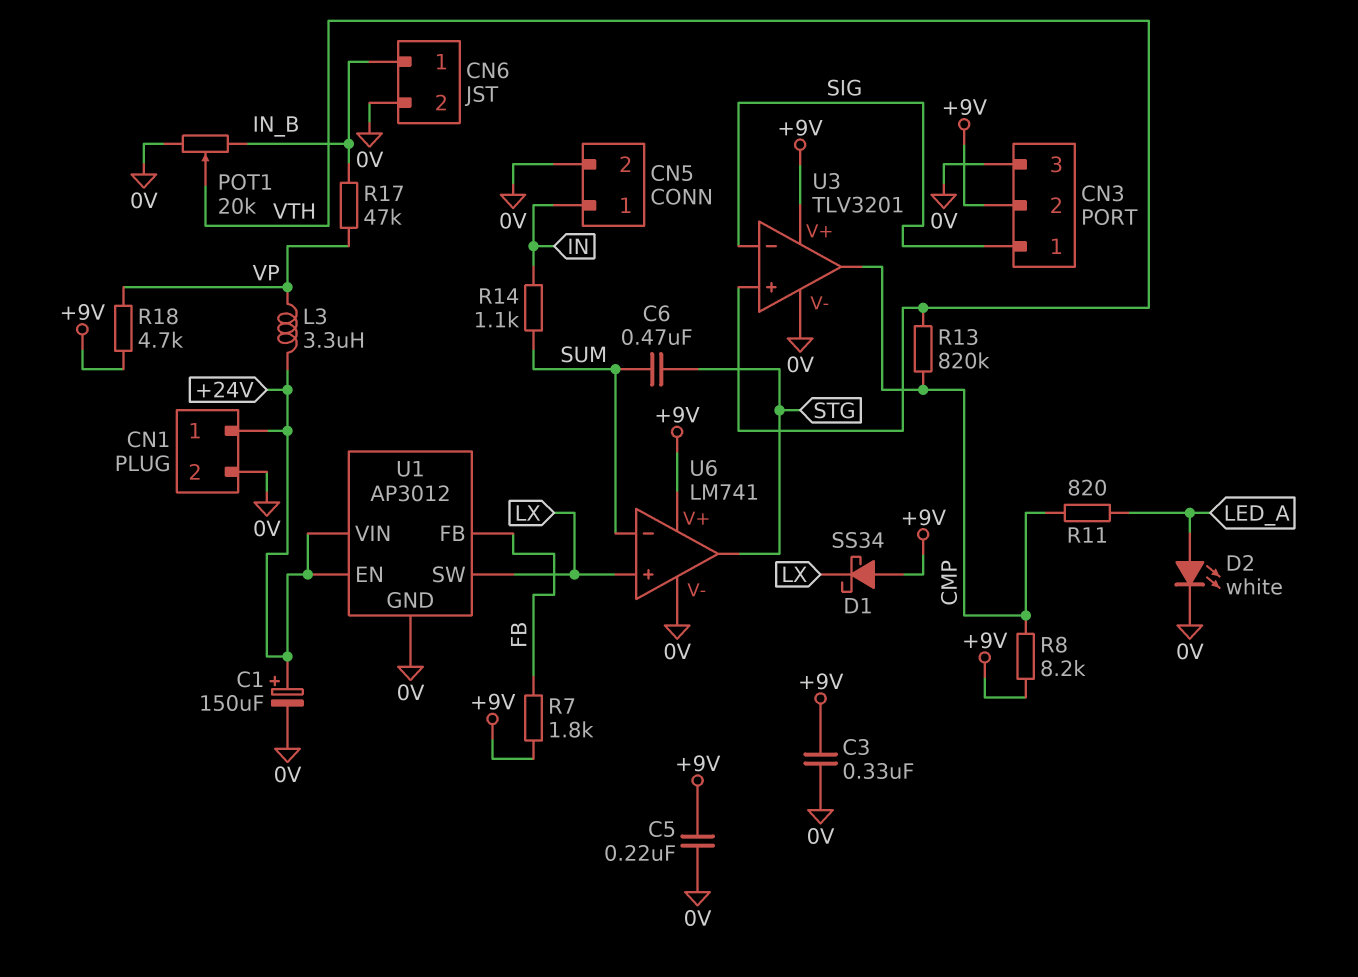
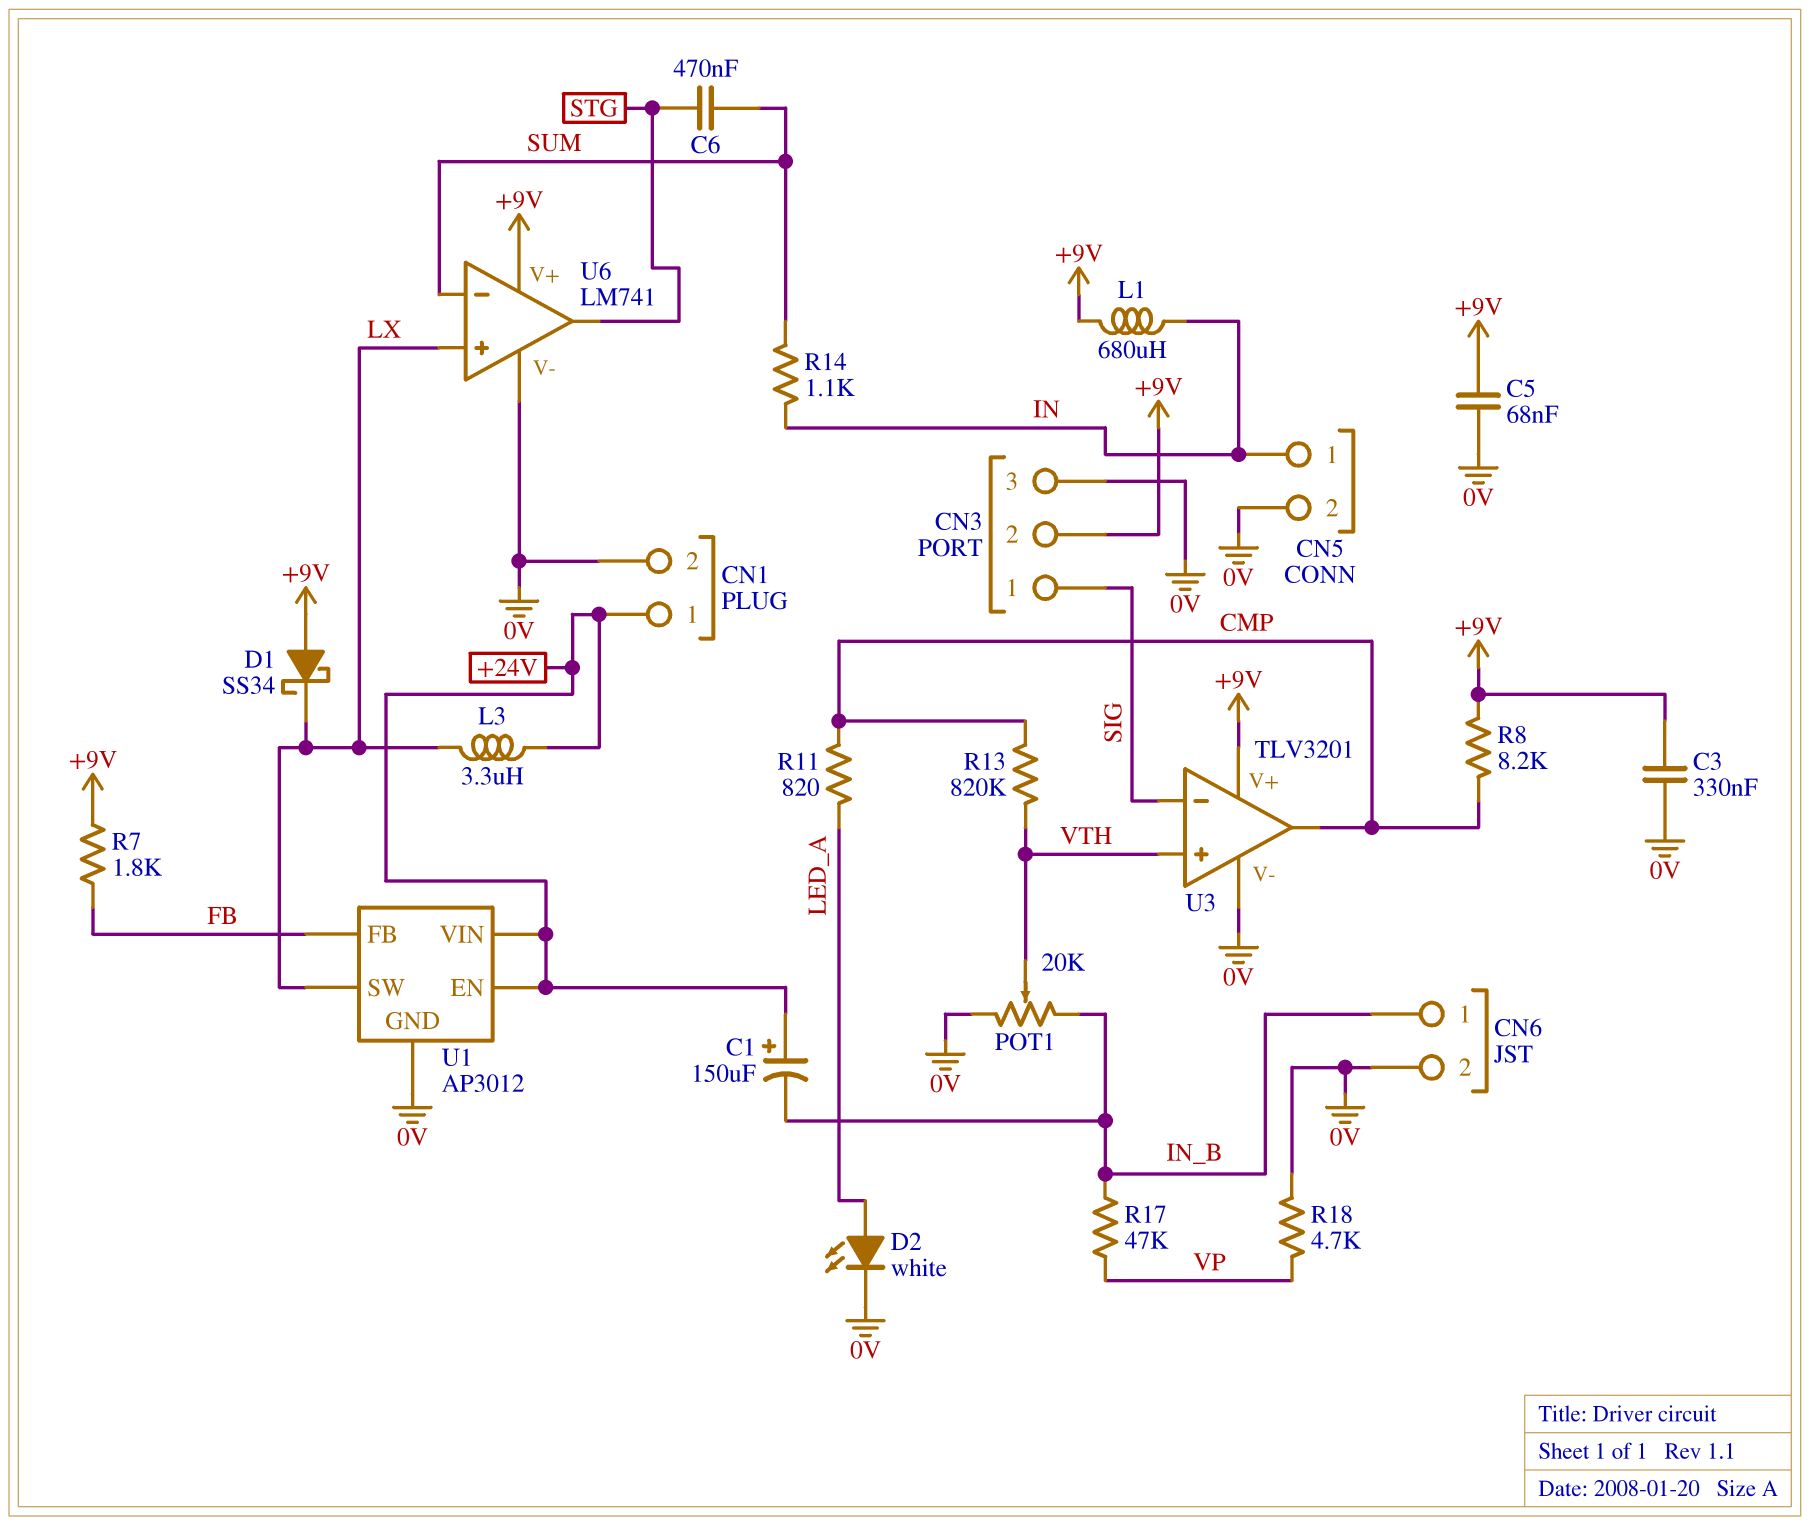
C1: 150uF (plus +24V, minus 0V) -> 150uF (plus +24V, minus IN_B)
C5: 220nF (+9V, 0V) -> 68nF (+9V, 0V)
L1: none -> 680uH (+9V, IN)
L3: 3.3uH (+24V, VP) -> 3.3uH (+24V, LX)
R18: 4.7k (+9V, VP) -> 4.7k (0V, VP)

